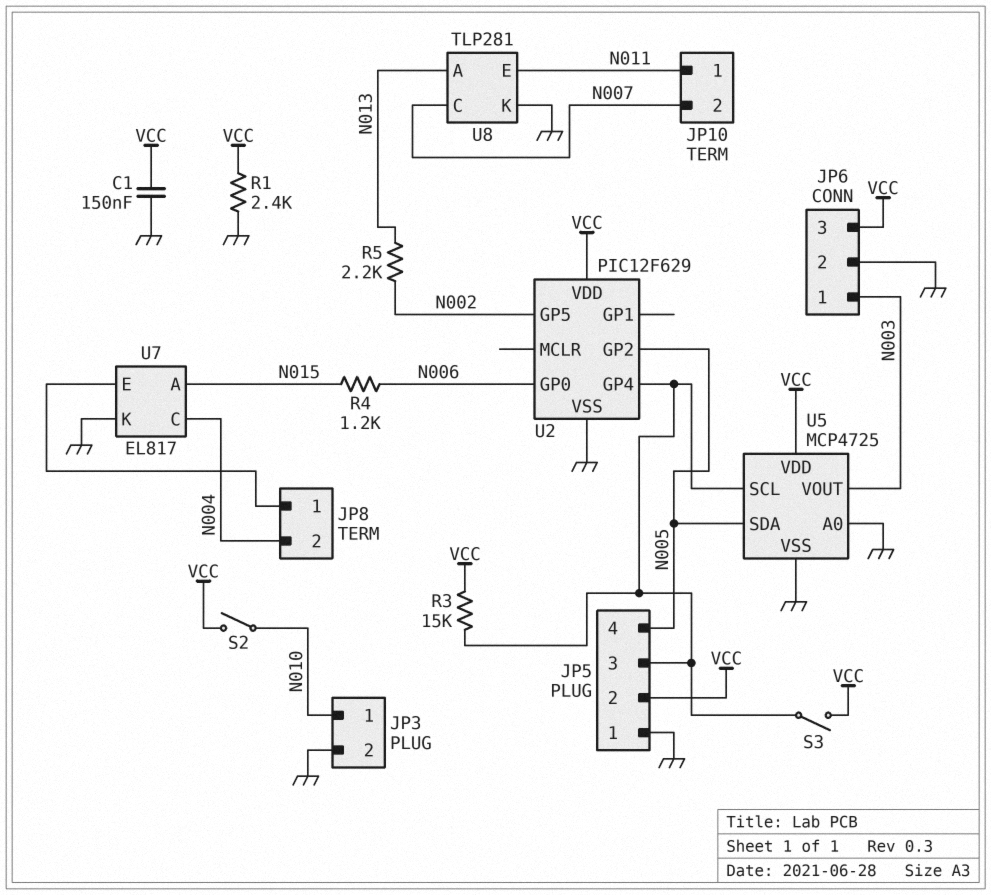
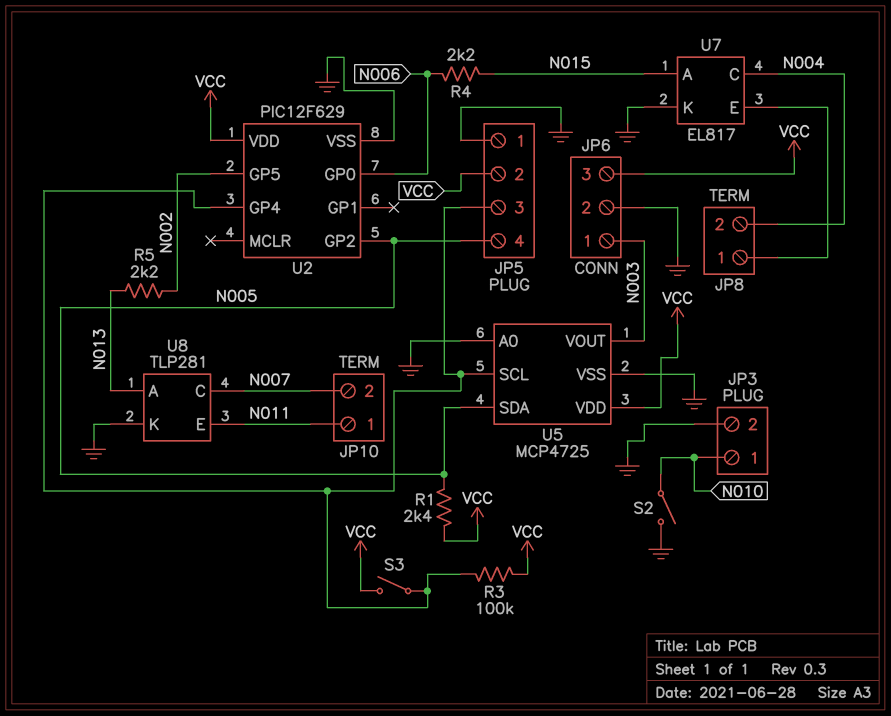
C1: 150nF (GND, VCC) -> none
R1: 2.4k (GND, VCC) -> 2.4k (N005, VCC)
R3: 15k (JP5/3, VCC) -> 100k (JP5/3, VCC)
R4: 1.2k (N006, N015) -> 2.2k (N006, N015)
S2: switch (N010, VCC) -> switch (GND, N010)

